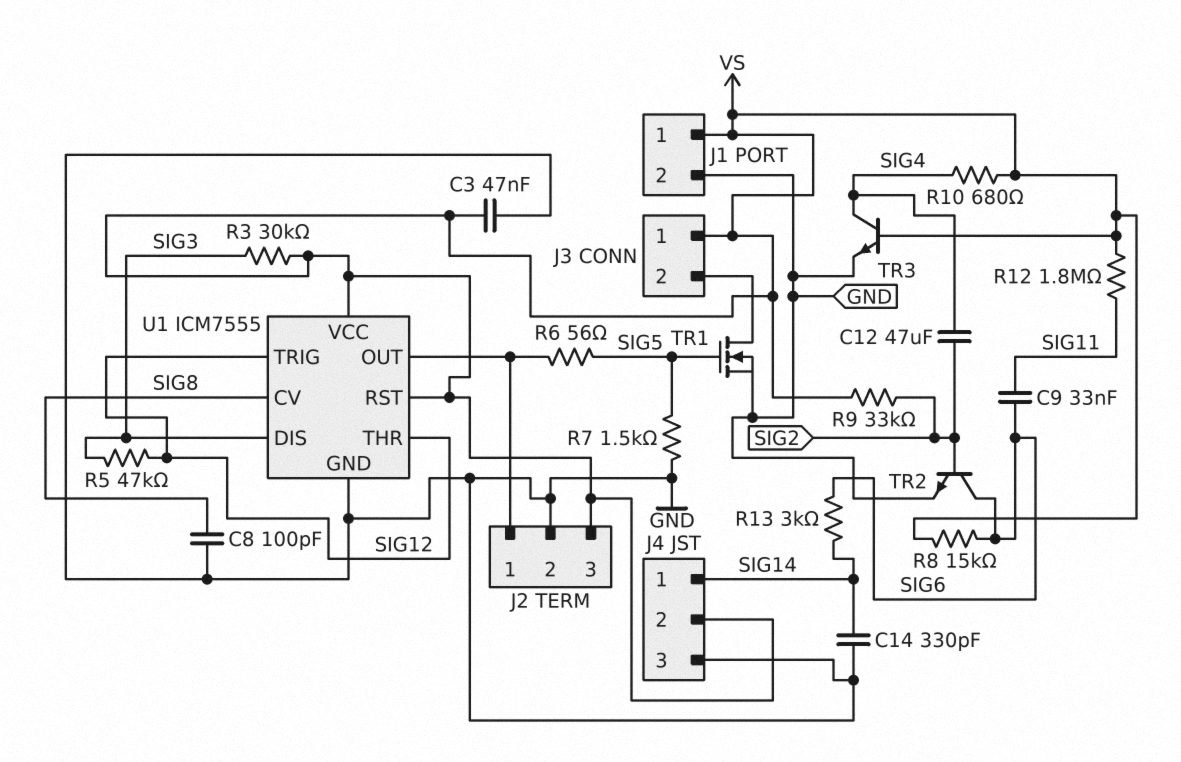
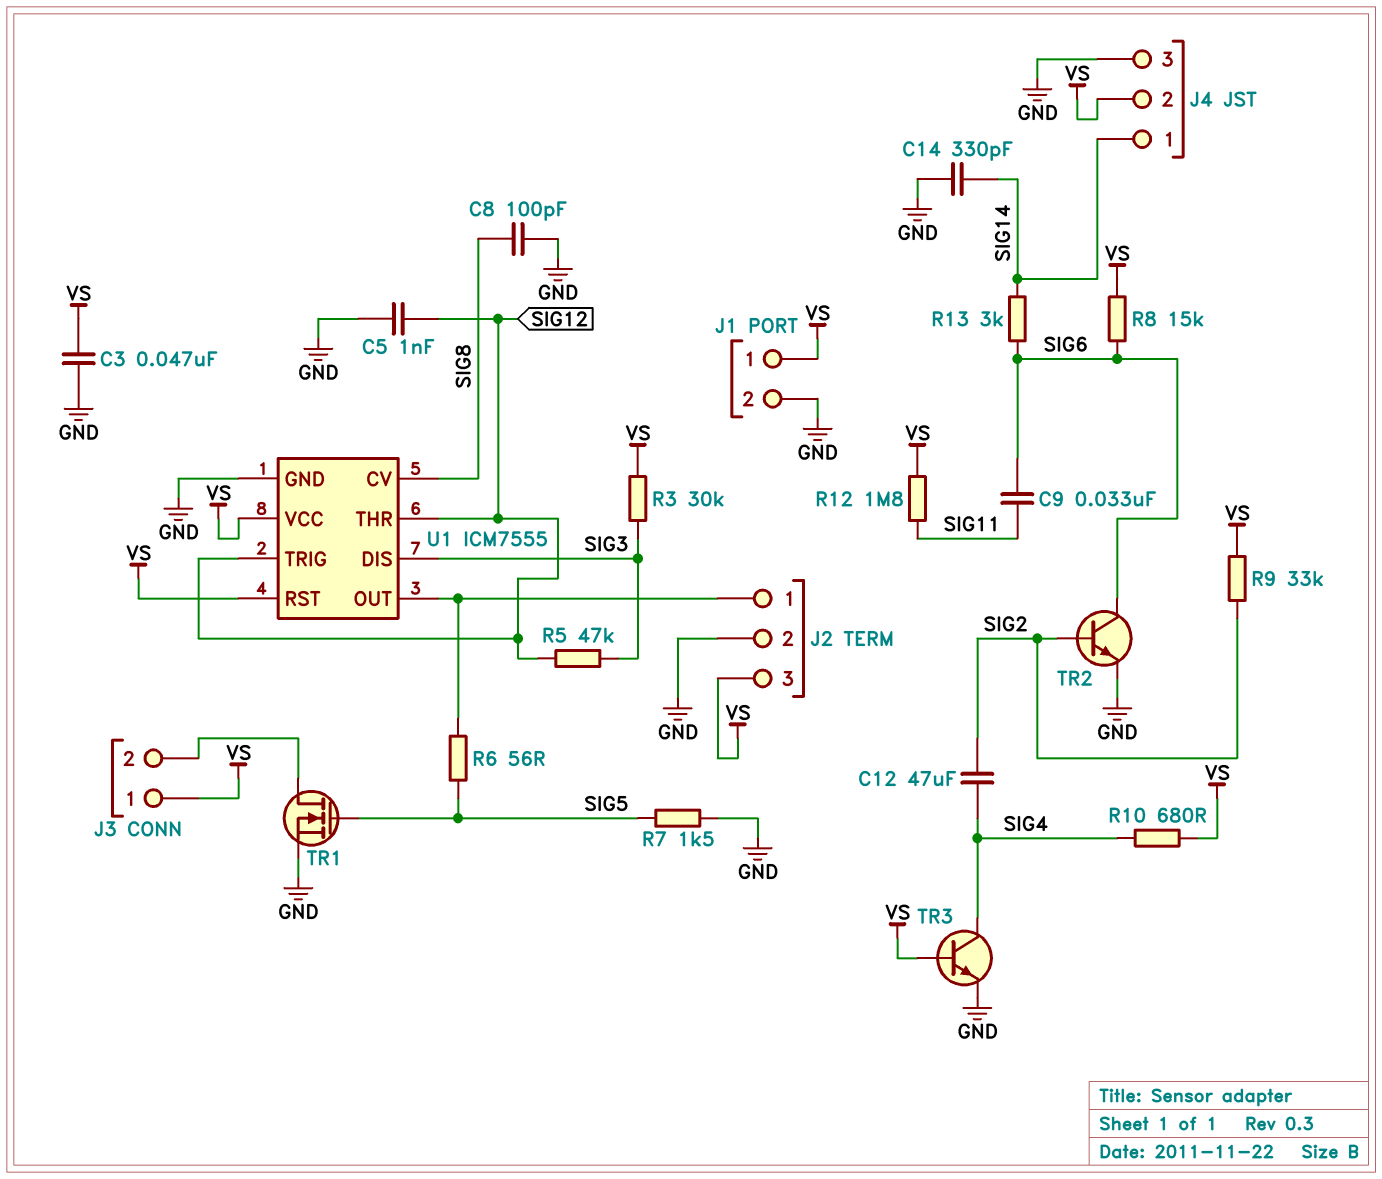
C5: none -> 1nF (GND, SIG12)

